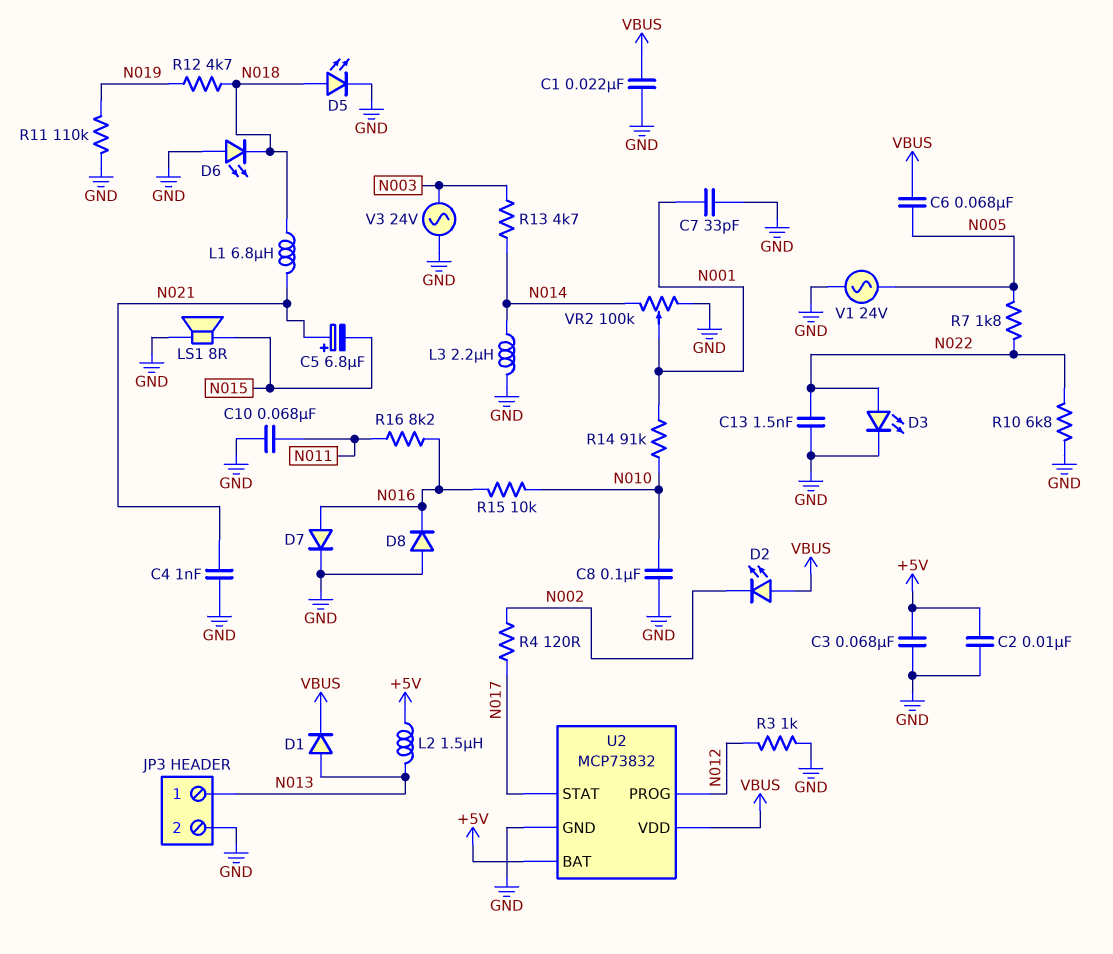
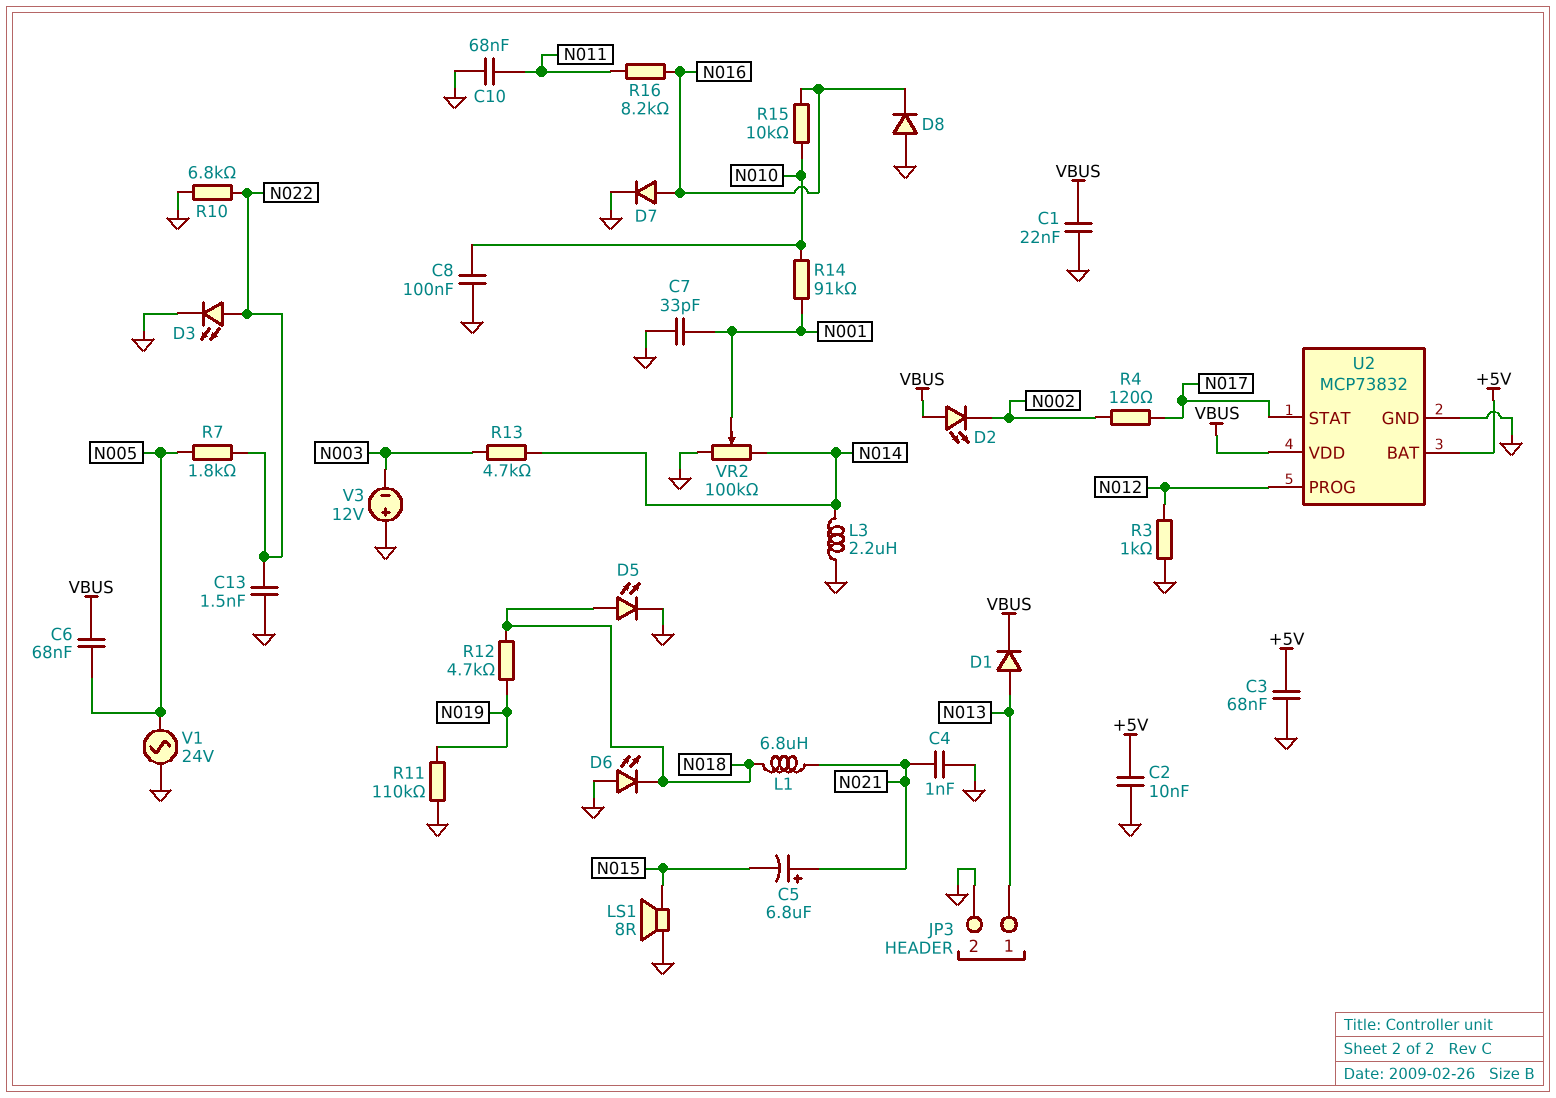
L2: 1.5uH (+5V, N013) -> none
V3: AC 24V (GND, N003) -> 12V (plus GND, minus N003)

